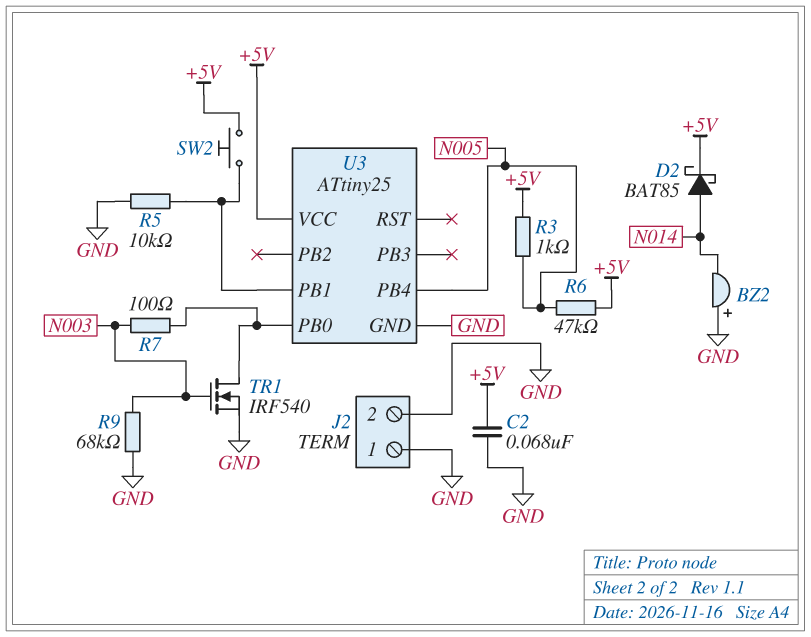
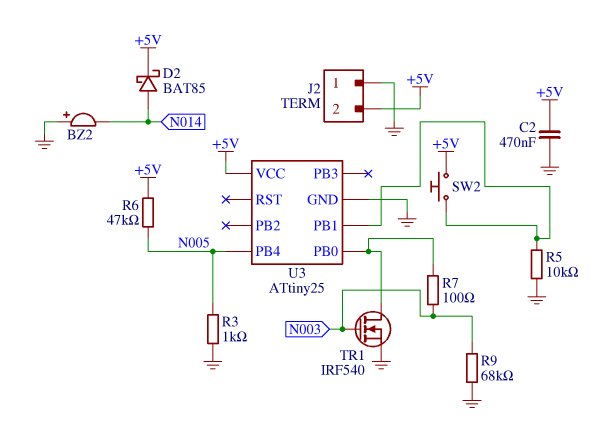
C2: 68nF (+5V, GND) -> 470nF (+5V, GND)
J2 pin 2: GND -> +5V
R3: 1k (+5V, N005) -> 1k (GND, N005)

